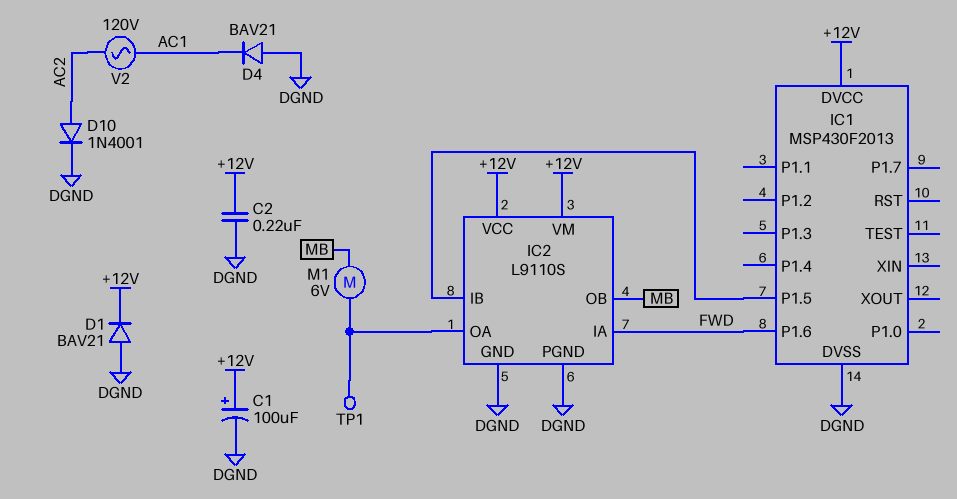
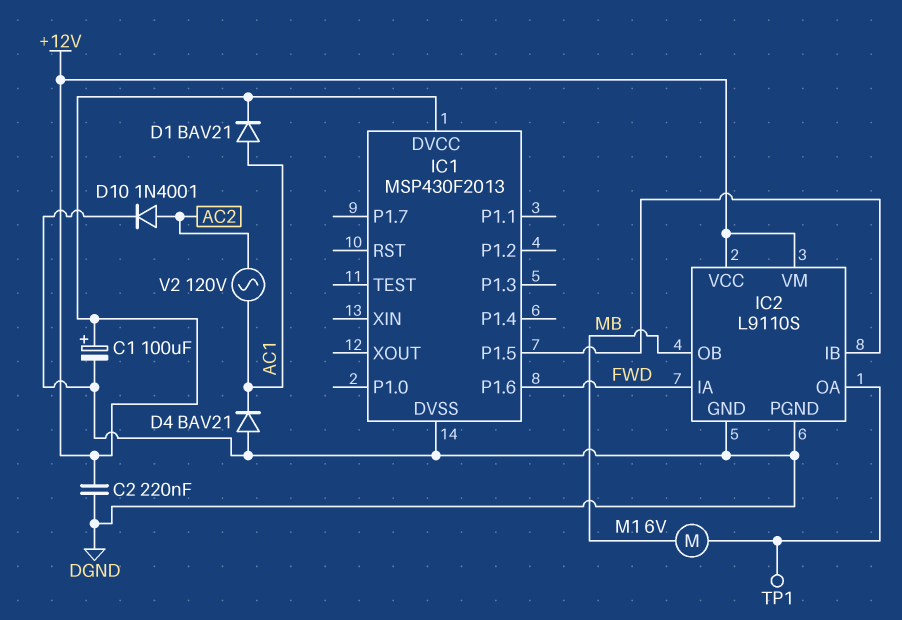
D1: diode BAV21 (A DGND, K +12V) -> diode BAV21 (A AC1, K +12V)

